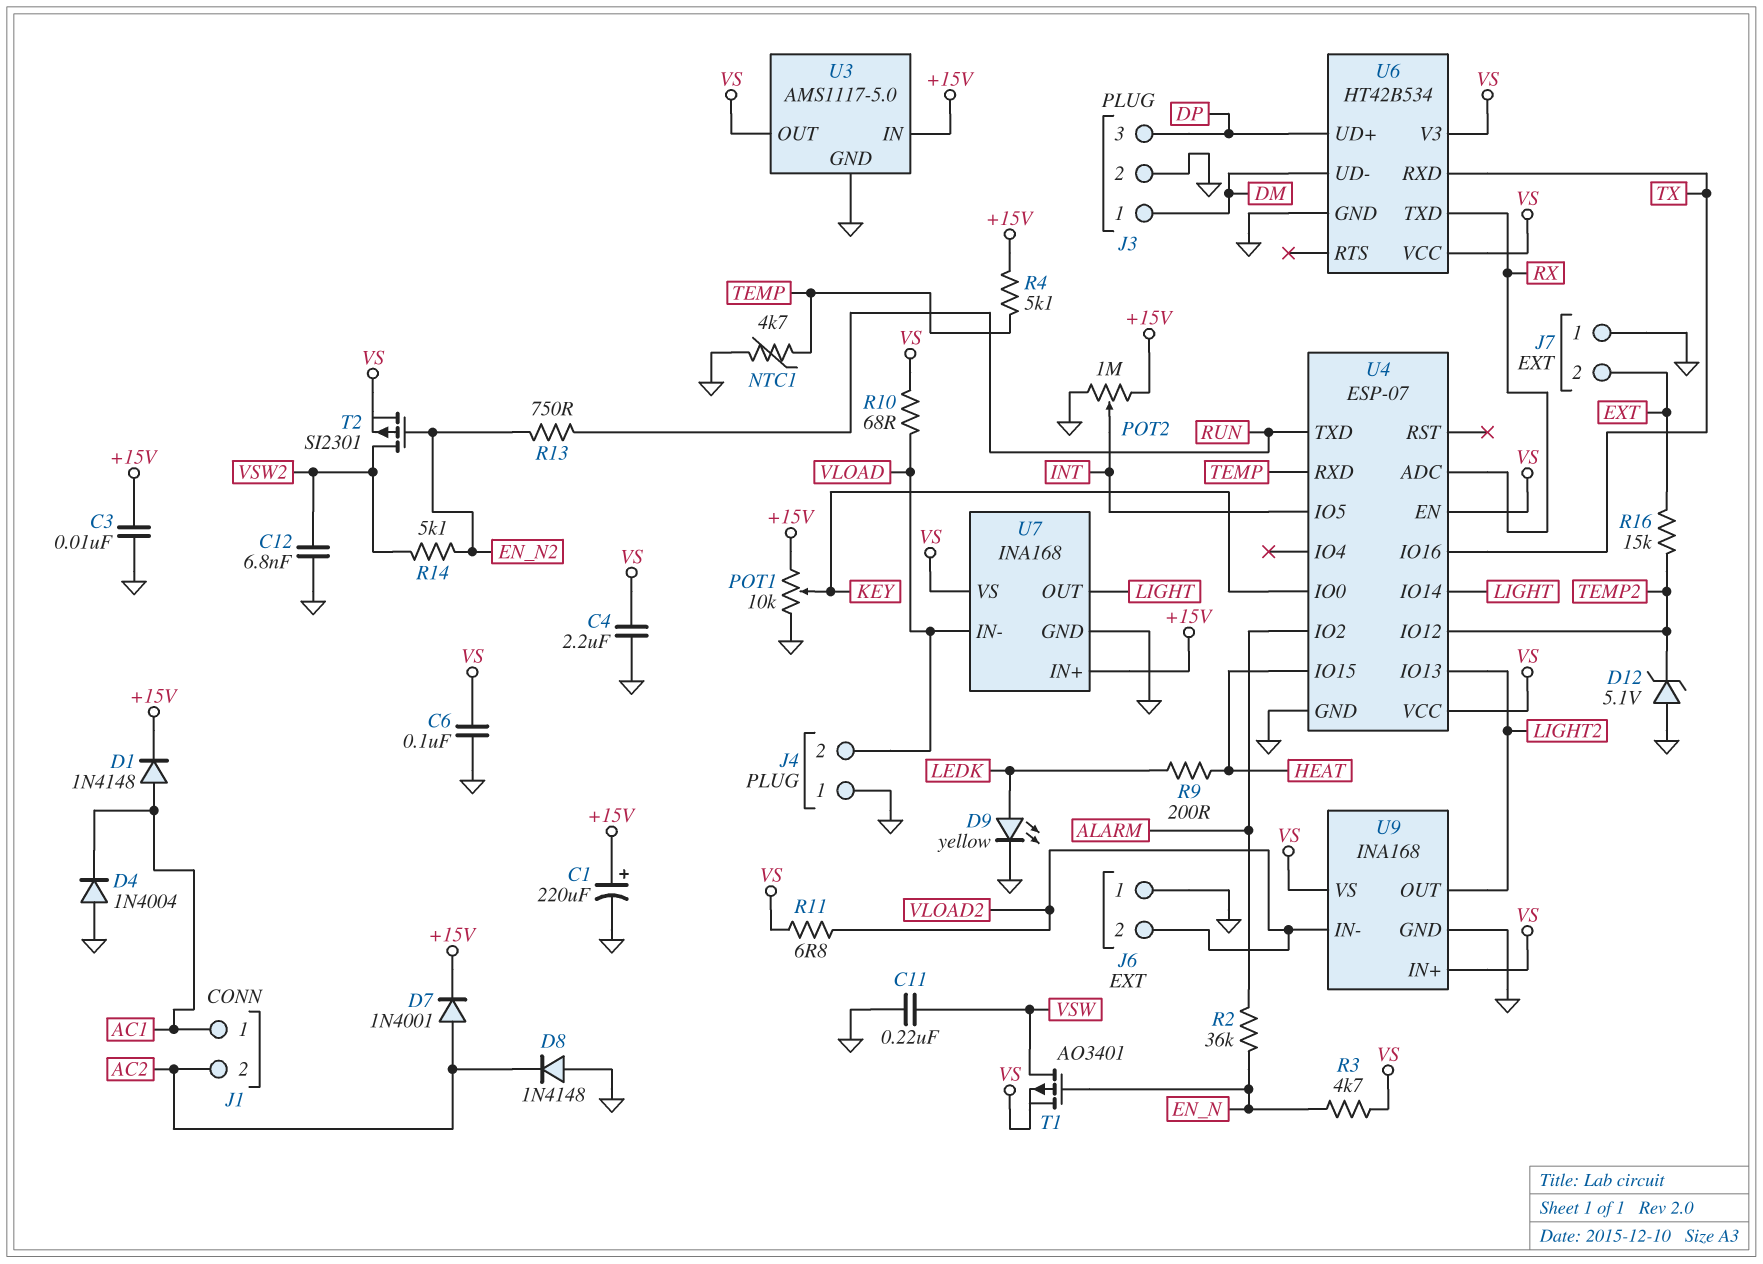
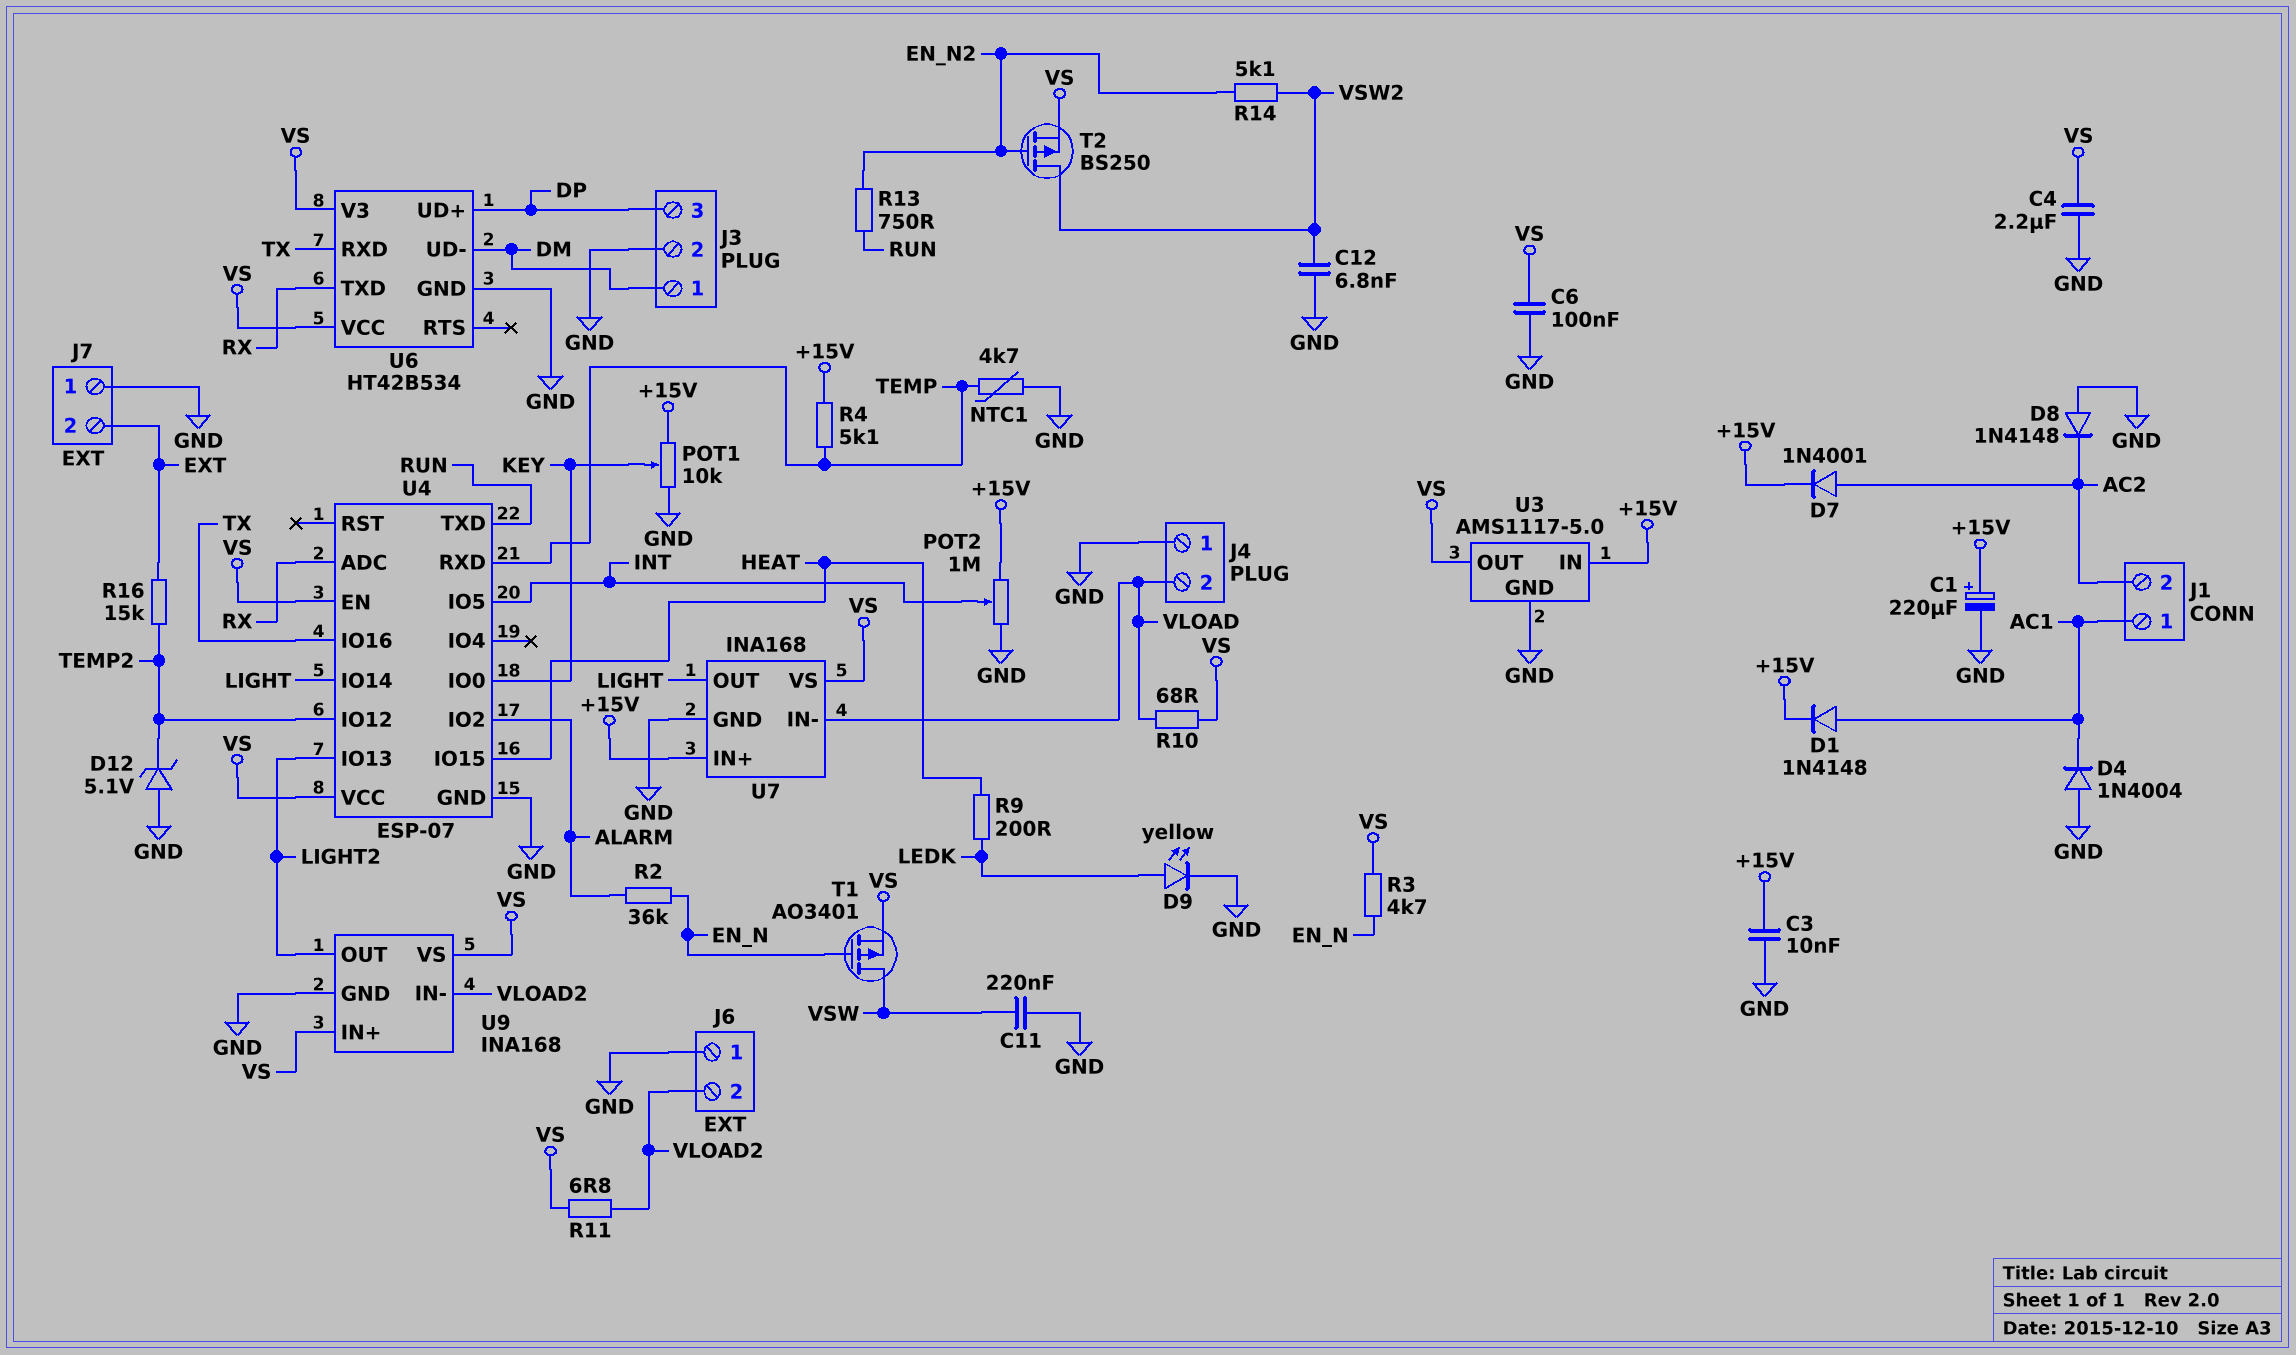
T2: PMOS SI2301 (G EN_N2, D VSW2, S VS) -> PMOS BS250 (G EN_N2, D VSW2, S VS)

